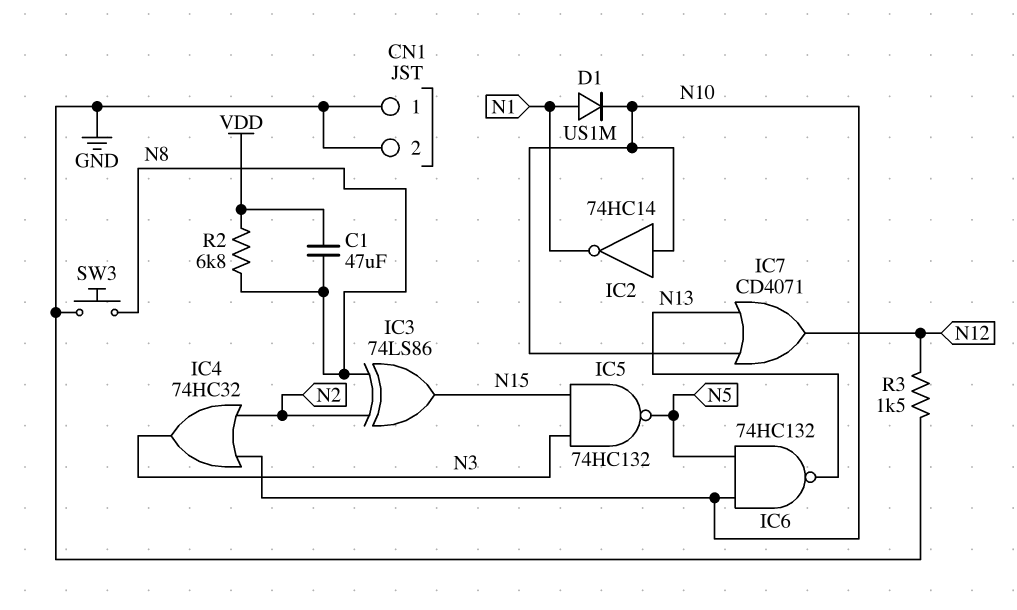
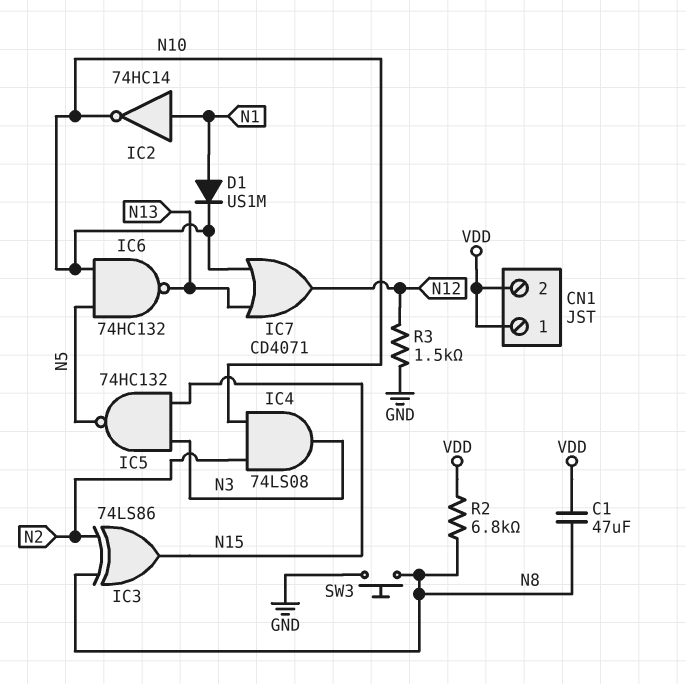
CN1 pin 1: GND -> VDD
CN1 pin 2: GND -> VDD
IC2: NOT 74HC14 (in N10, out N1) -> NOT 74HC14 (in N1, out N10)
IC4: OR 74HC32 (in N2, in N10, out N3) -> AND 74LS08 (in N2, in N10, out N3)

